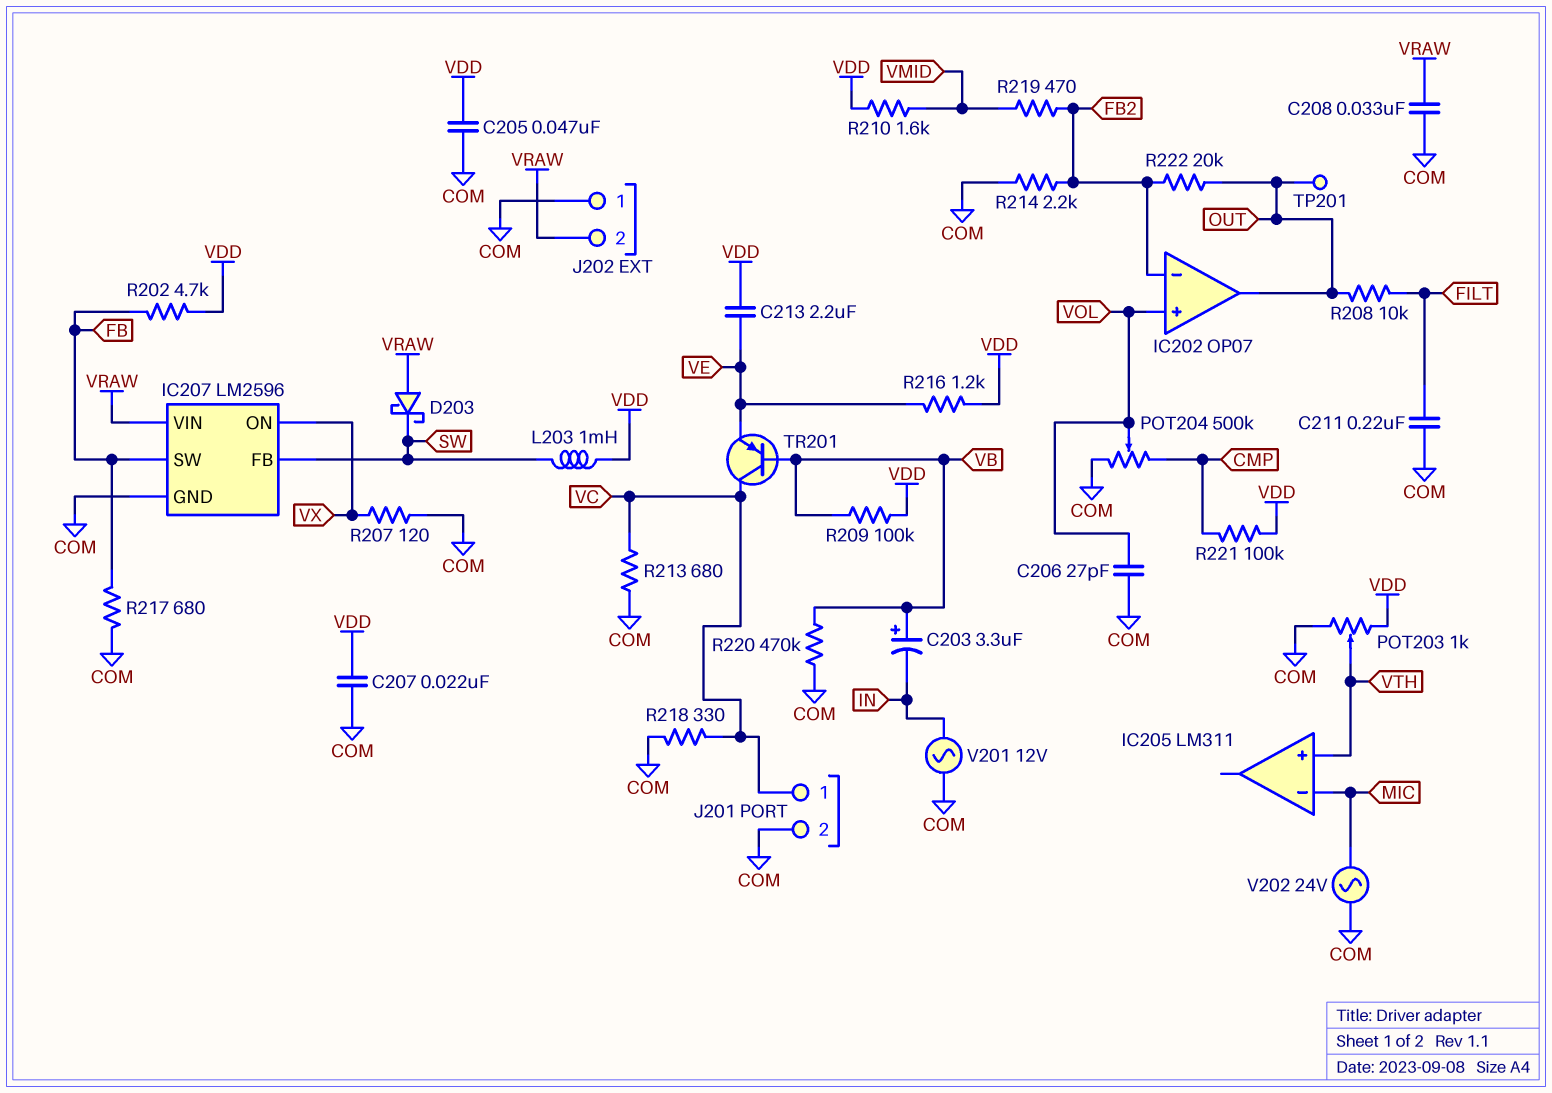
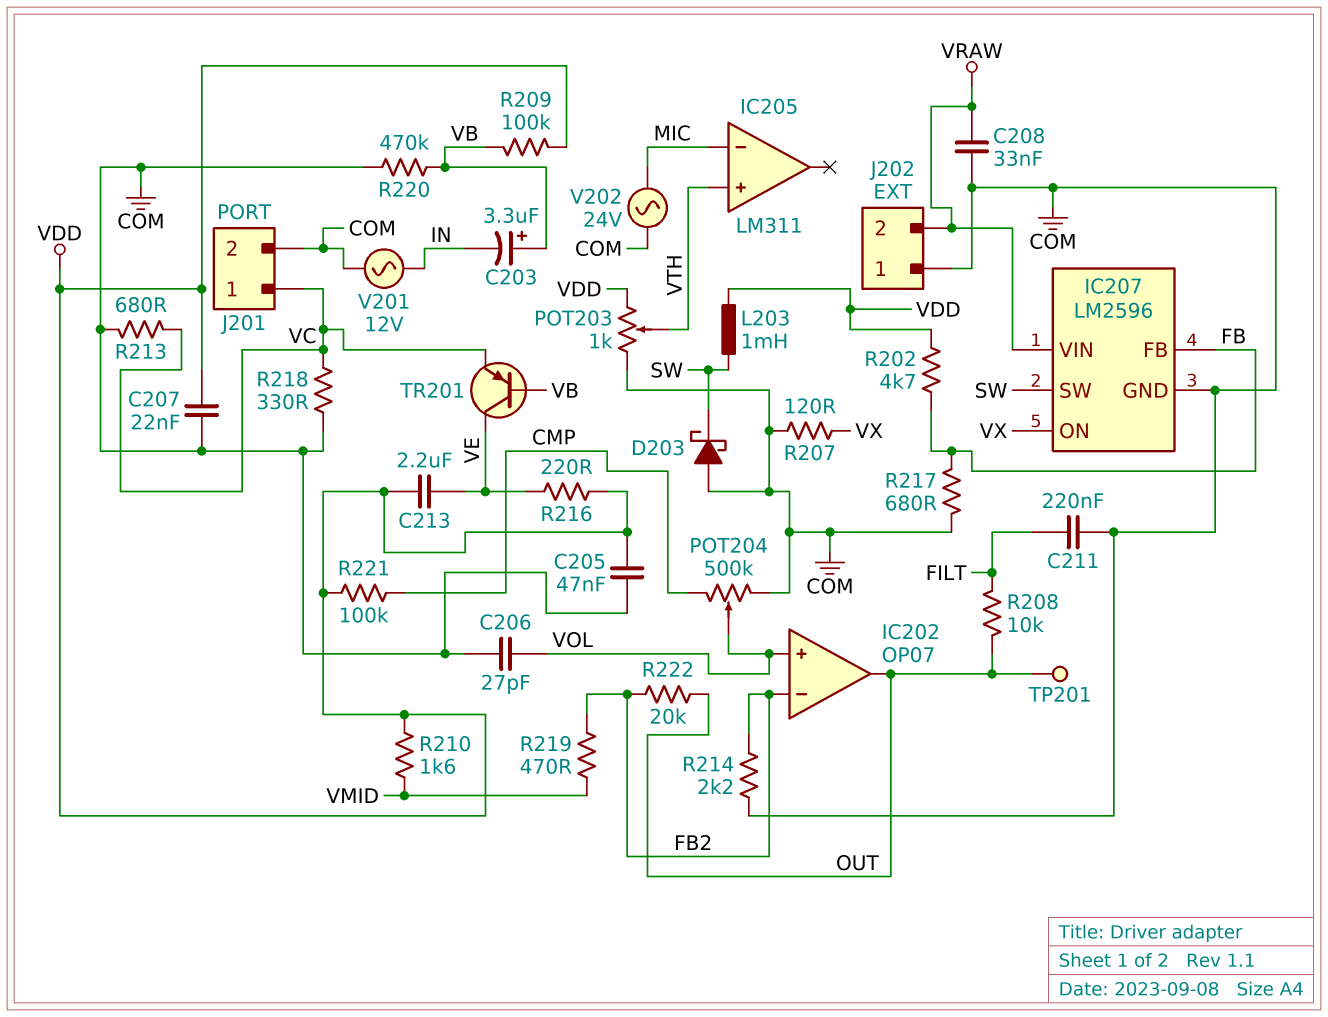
D203: schottky (A VRAW, K SW) -> schottky (A COM, K SW)
IC207 pin FB: SW -> FB
IC207 pin SW: FB -> SW
R216: 1.2k (VDD, VE) -> 220 (VDD, VE)
TR201: PNP (B VB, C VC, E VE) -> PNP (B VB, C VE, E VC)

